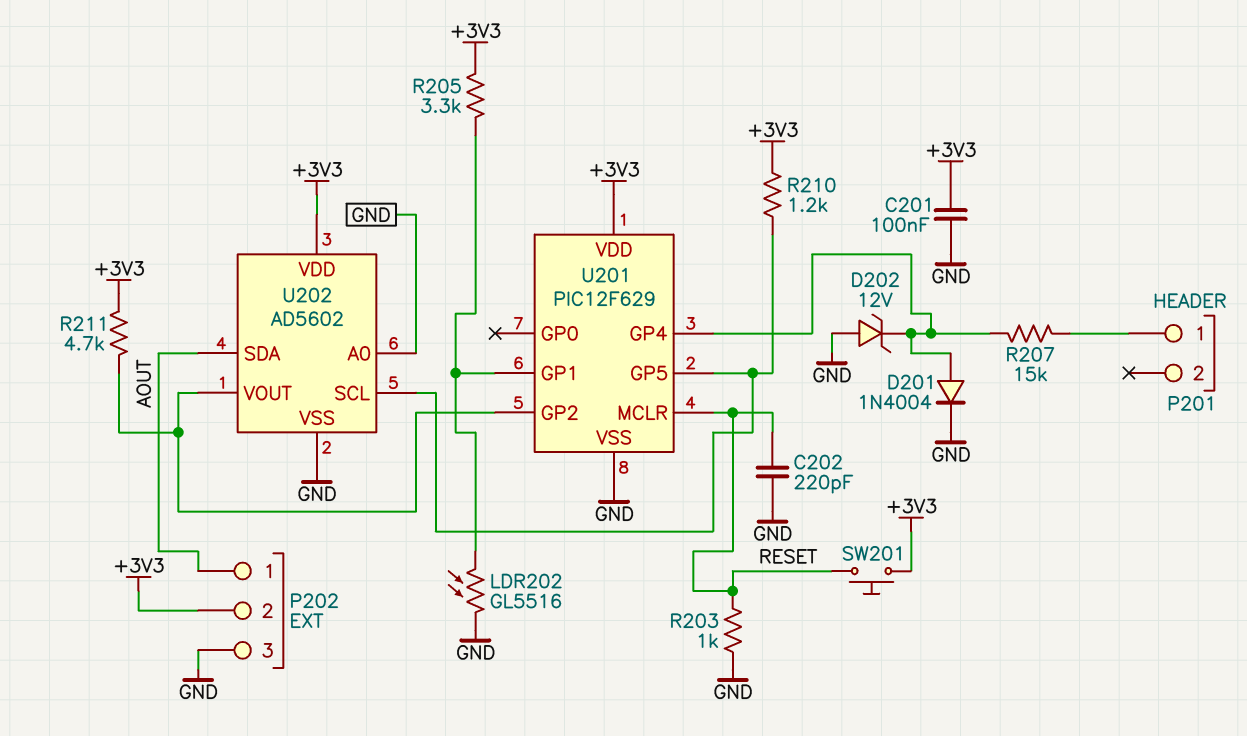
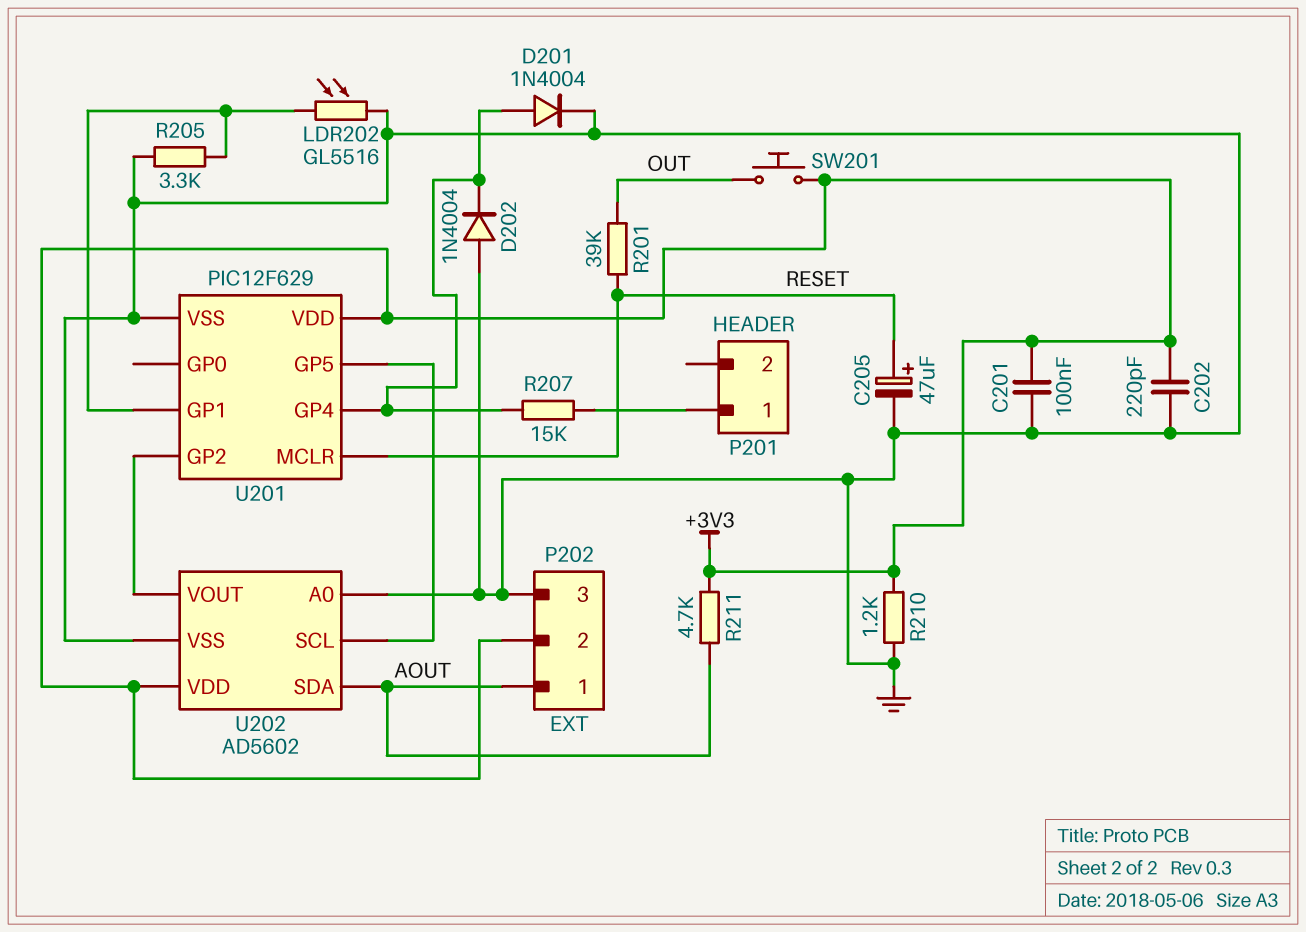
C202: 220pF (GND, RESET) -> 220pF (+3V3, GND)
C205: none -> 47uF (plus RESET, minus GND)
D202: zener 12V (A GND, K U201/GP4) -> diode 1N4004 (A GND, K U201/GP4)
R201: none -> 39k (OUT, RESET)
R203: 1k (GND, RESET) -> none
R205: 3.3k (+3V3, U201/GP1) -> 3.3k (GND, U201/GP1)
R210: 1.2k (+3V3, U201/GP5) -> 1.2k (+3V3, GND)
R211: 4.7k (+3V3, U201/GP2) -> 4.7k (+3V3, AOUT)
SW201: button (+3V3, RESET) -> button (+3V3, OUT)

